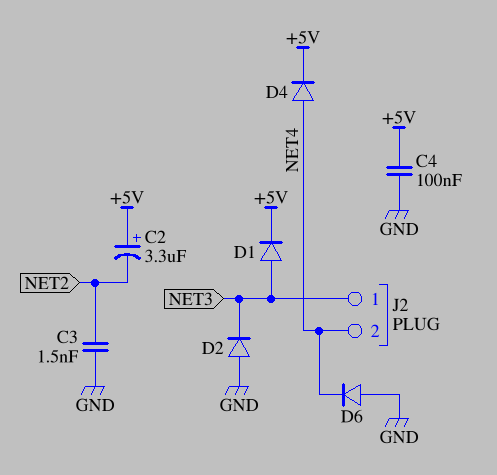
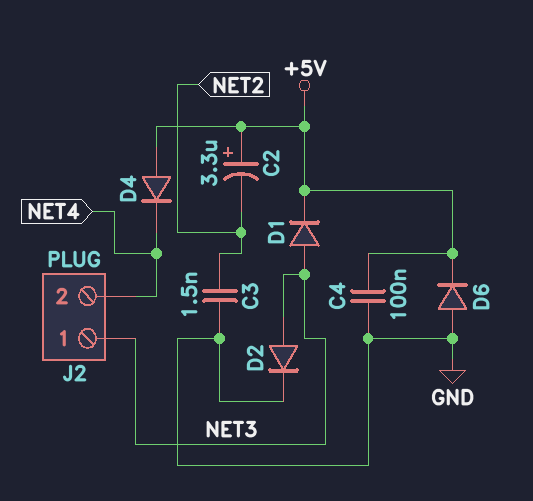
D2: diode (A GND, K NET3) -> diode (A NET3, K GND)
D4: diode (A NET4, K +5V) -> diode (A +5V, K NET4)
D6: diode (A GND, K NET4) -> diode (A GND, K +5V)

